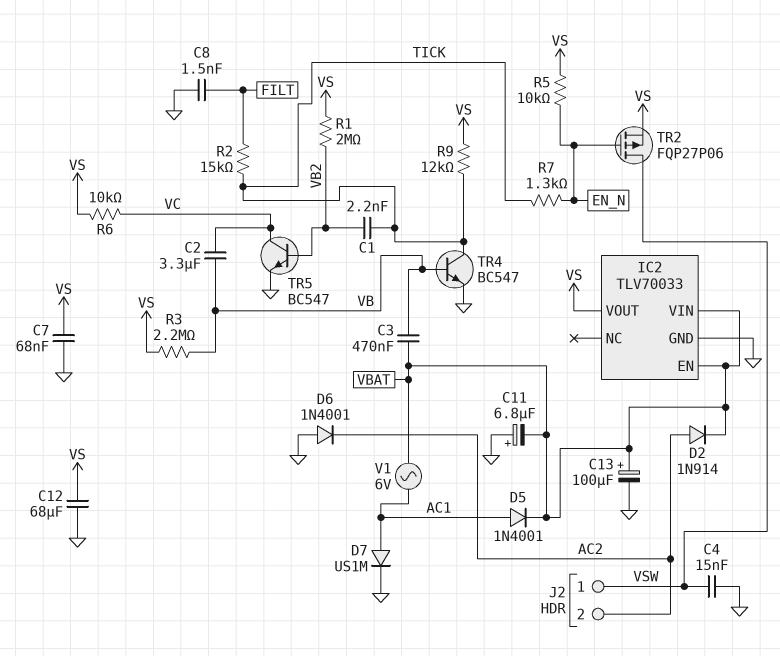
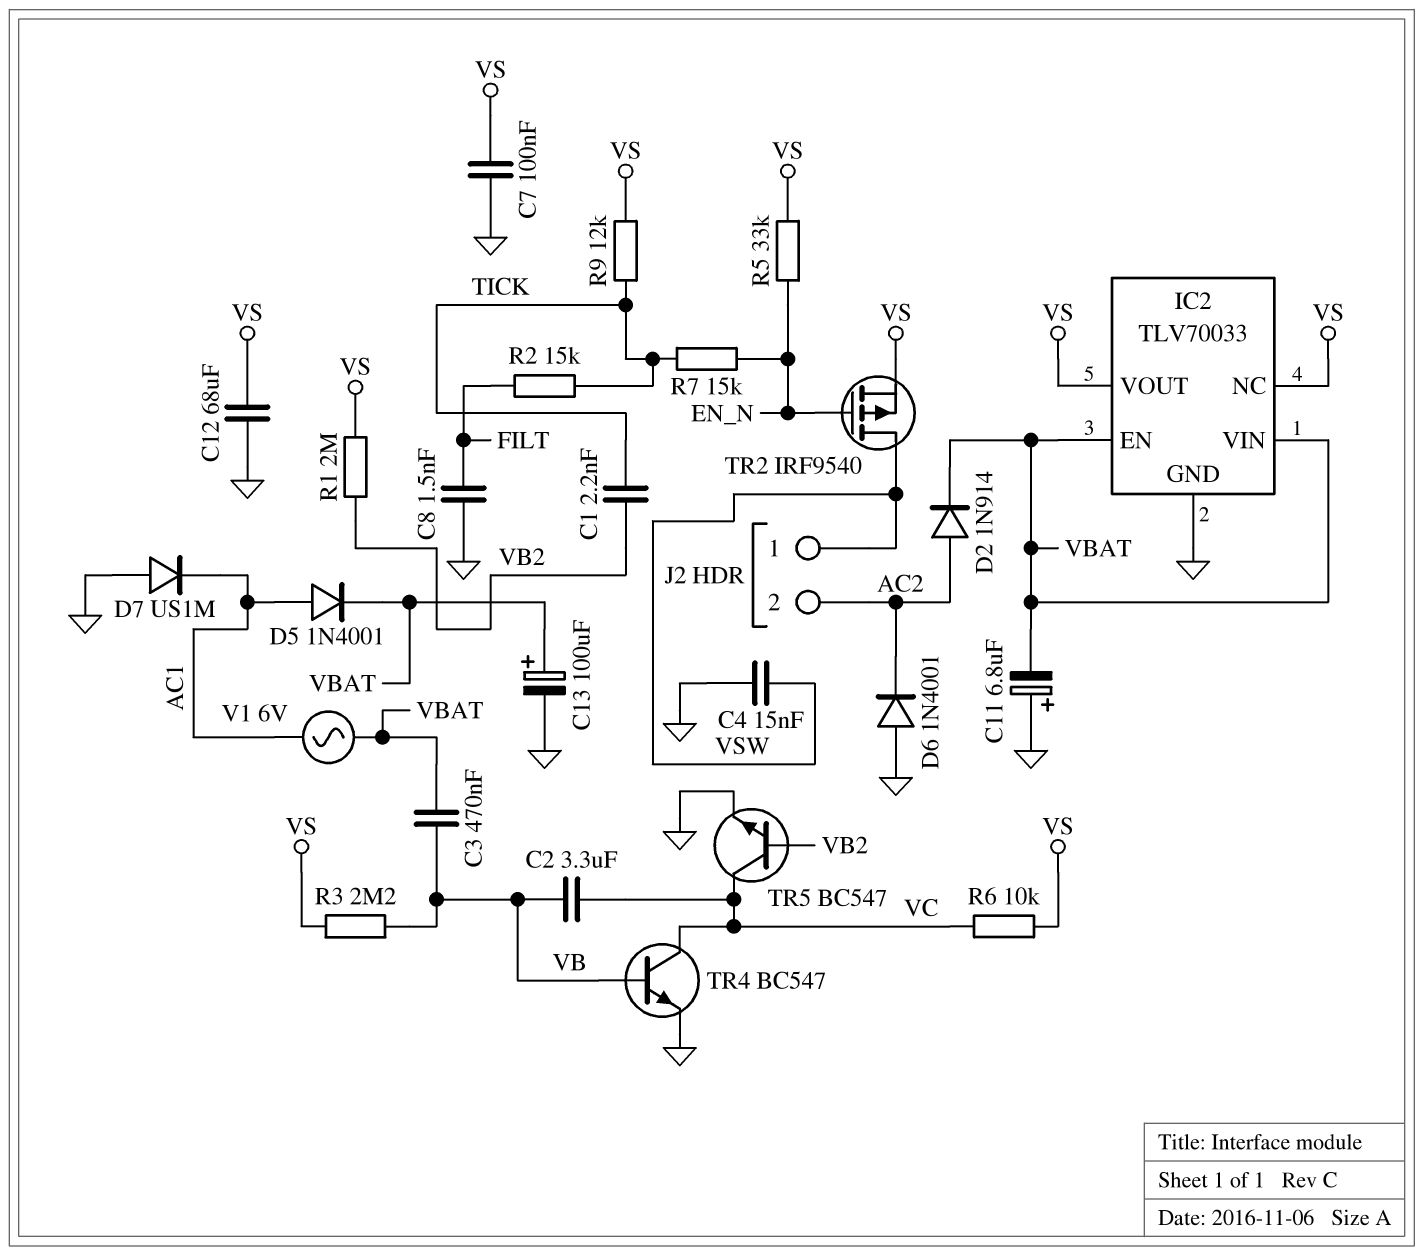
C7: 68nF (GND, VS) -> 100nF (GND, VS)
D7: diode US1M (A AC1, K GND) -> diode US1M (A GND, K AC1)
IC2 pin NC: none -> VS
R5: 10k (EN_N, VS) -> 33k (EN_N, VS)
R7: 1.3k (EN_N, TICK) -> 15k (EN_N, TICK)
TR2: PMOS FQP27P06 (G EN_N, D VSW, S VS) -> PMOS IRF9540 (G EN_N, D VSW, S VS)
TR4: NPN BC547 (B VB, C TICK, E GND) -> NPN BC547 (B VB, C VC, E GND)

